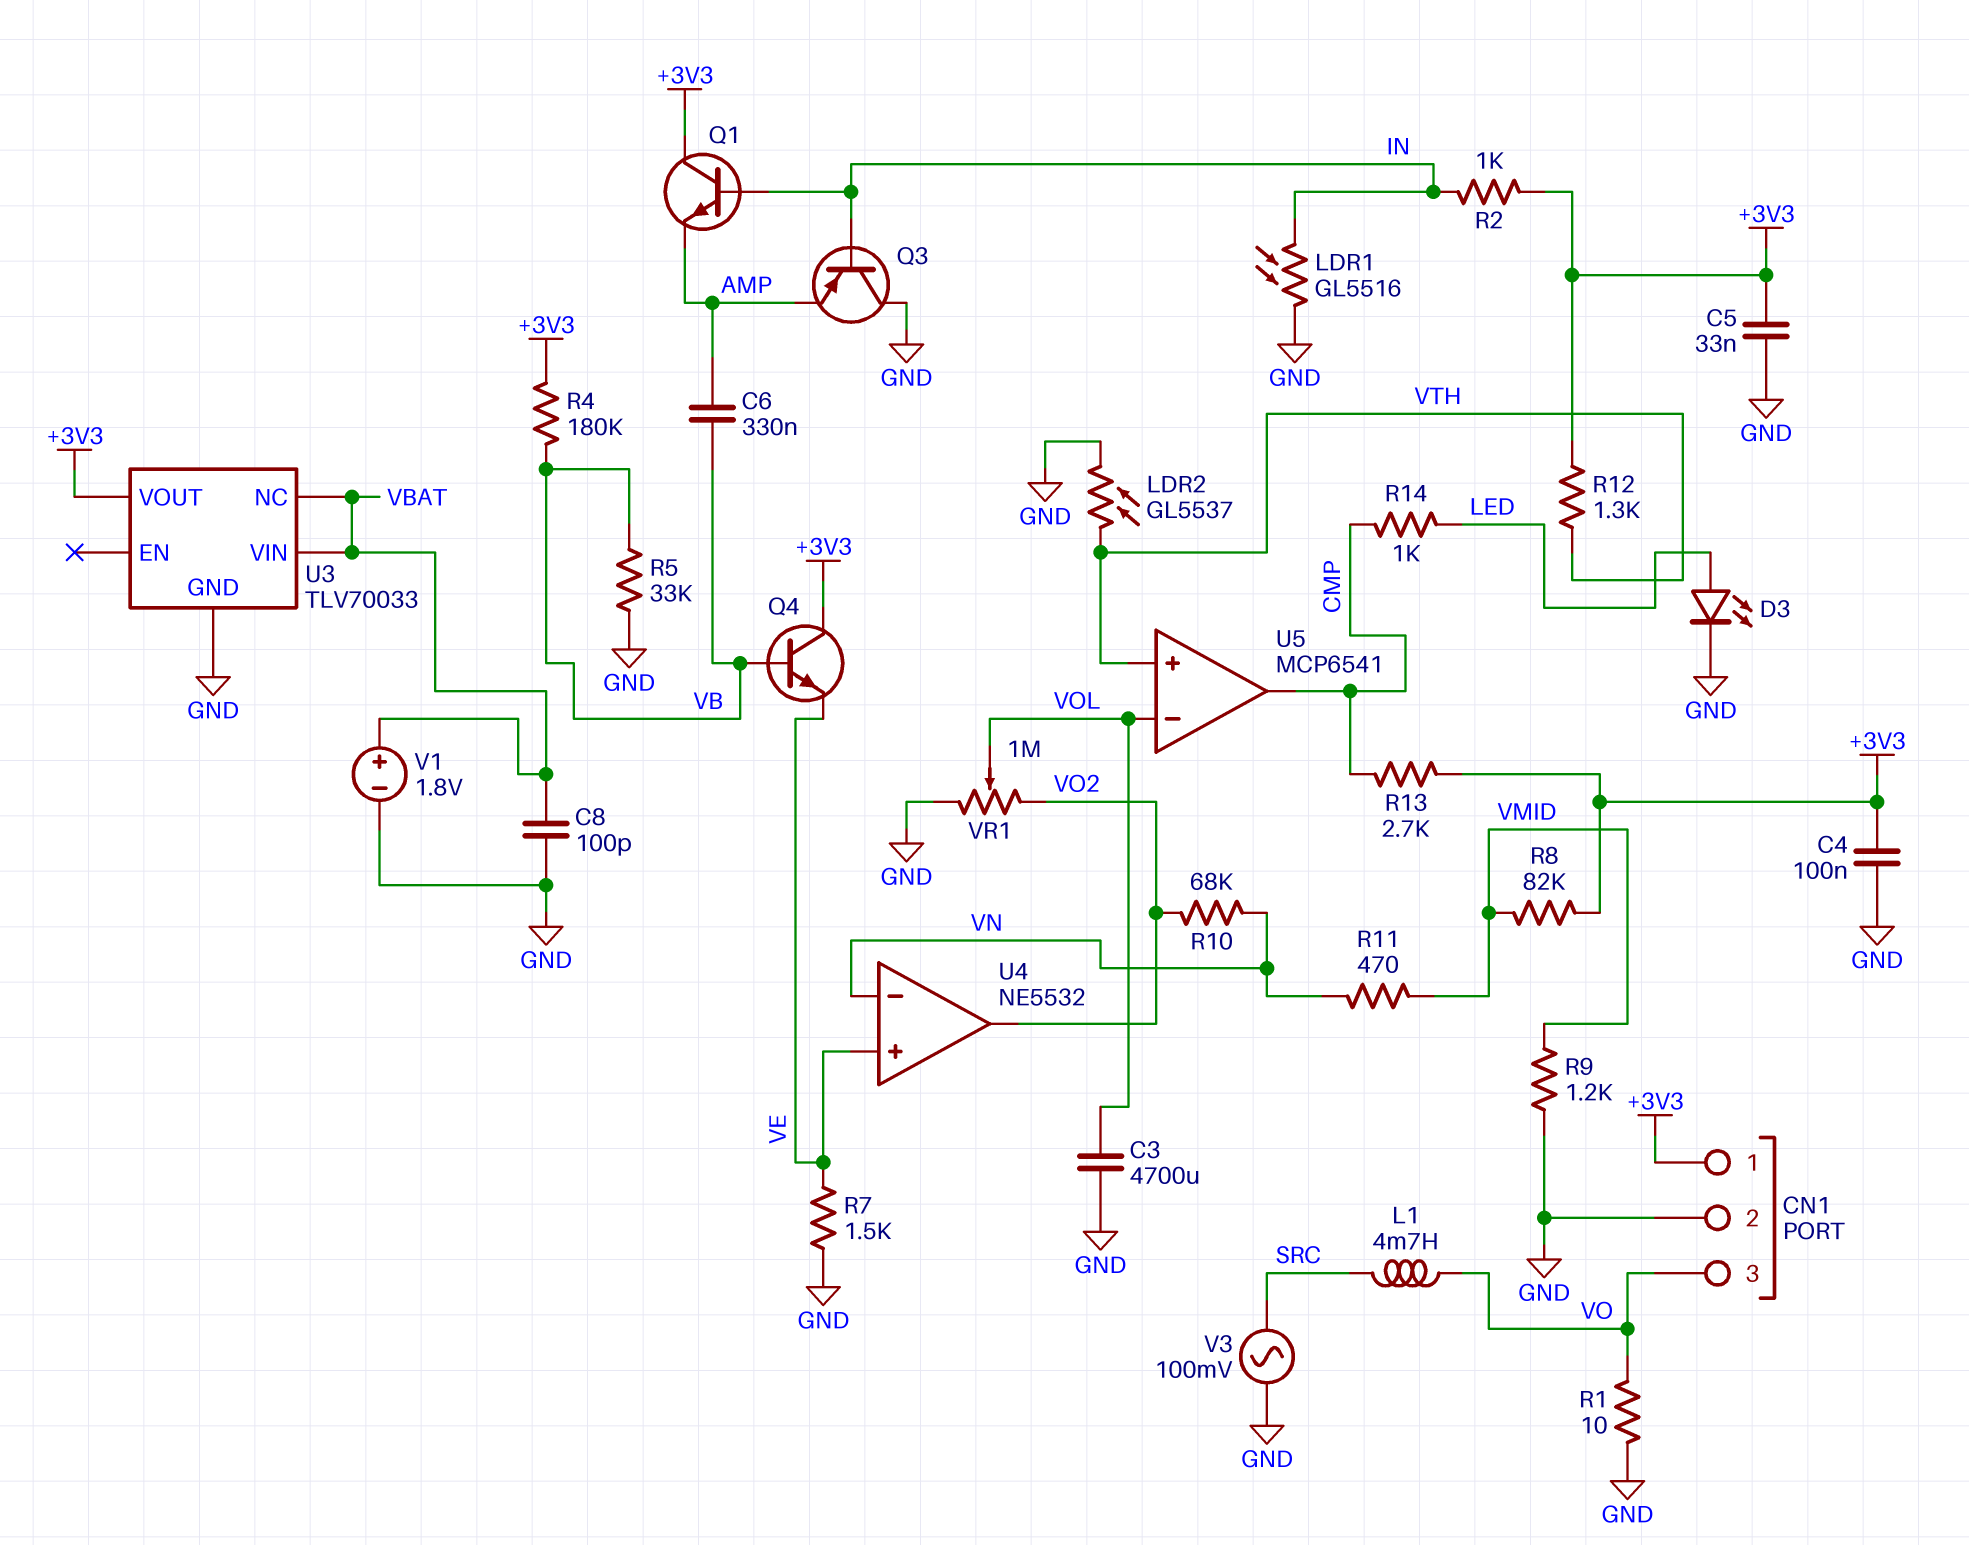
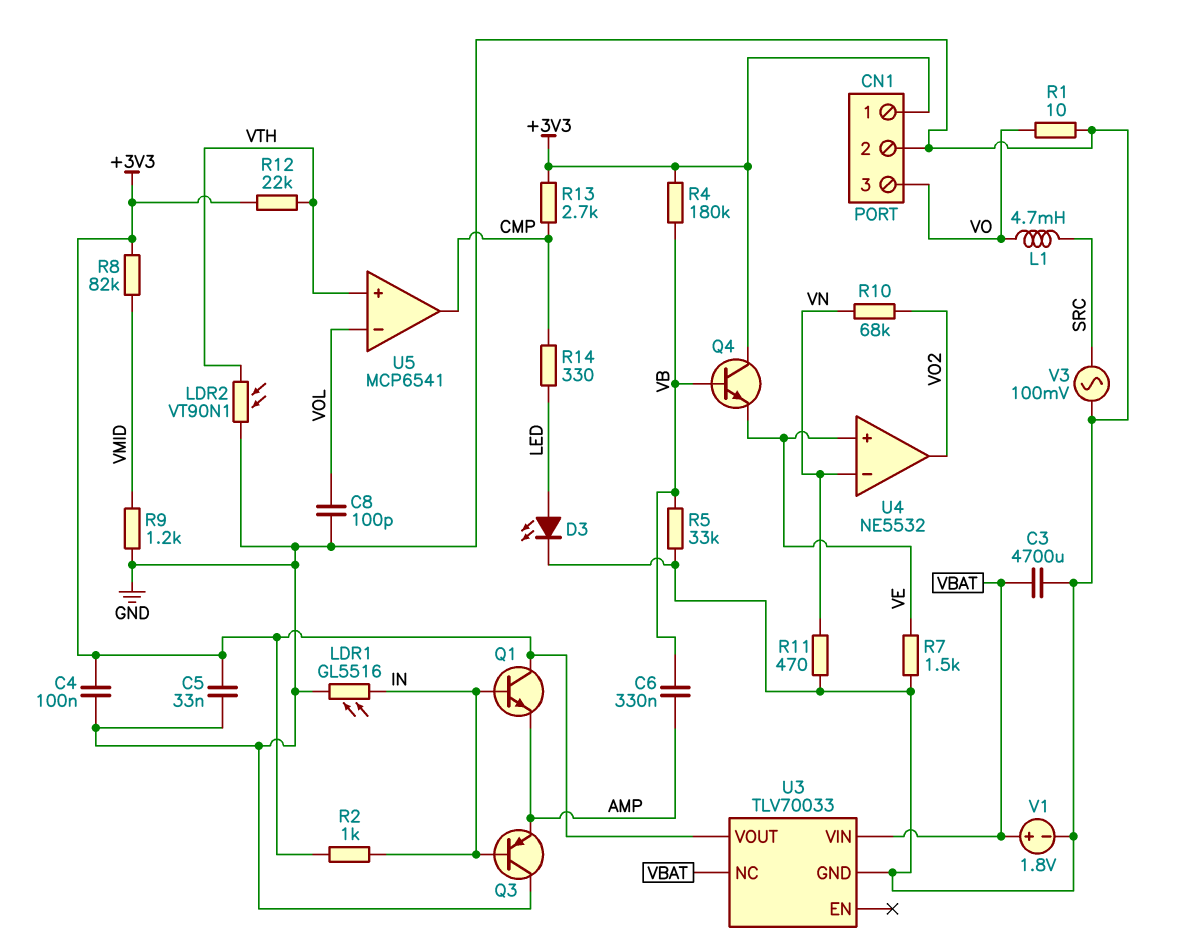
C3: 4700uF (GND, VOL) -> 4700uF (GND, VBAT)
C8: 100pF (GND, VBAT) -> 100pF (GND, VOL)
LDR2: GL5537 (GND, VTH) -> VT90N1 (GND, VTH)
R11: 470 (VMID, VN) -> 470 (GND, VN)
R12: 1.3k (+3V3, VTH) -> 22k (+3V3, VTH)
R14: 1k (CMP, LED) -> 330 (CMP, LED)
VR1: 1M (GND, VO2, wiper VOL) -> none

